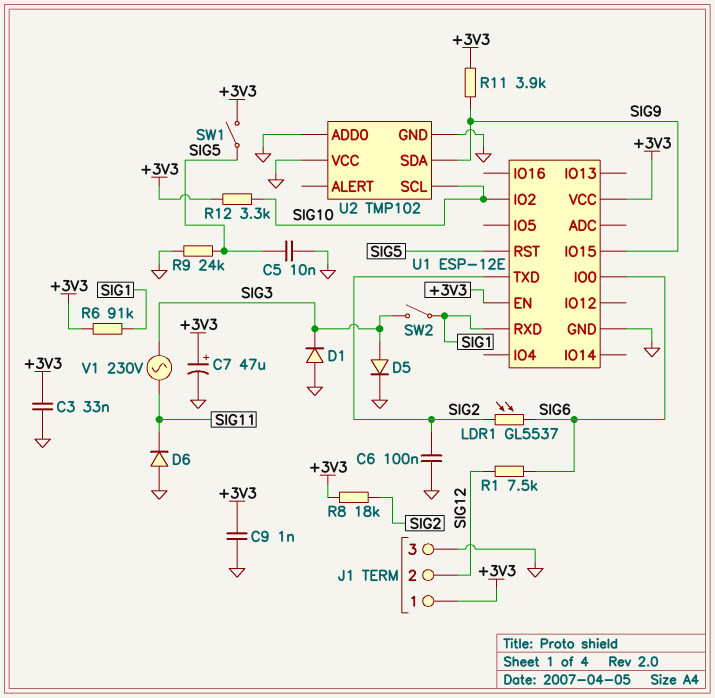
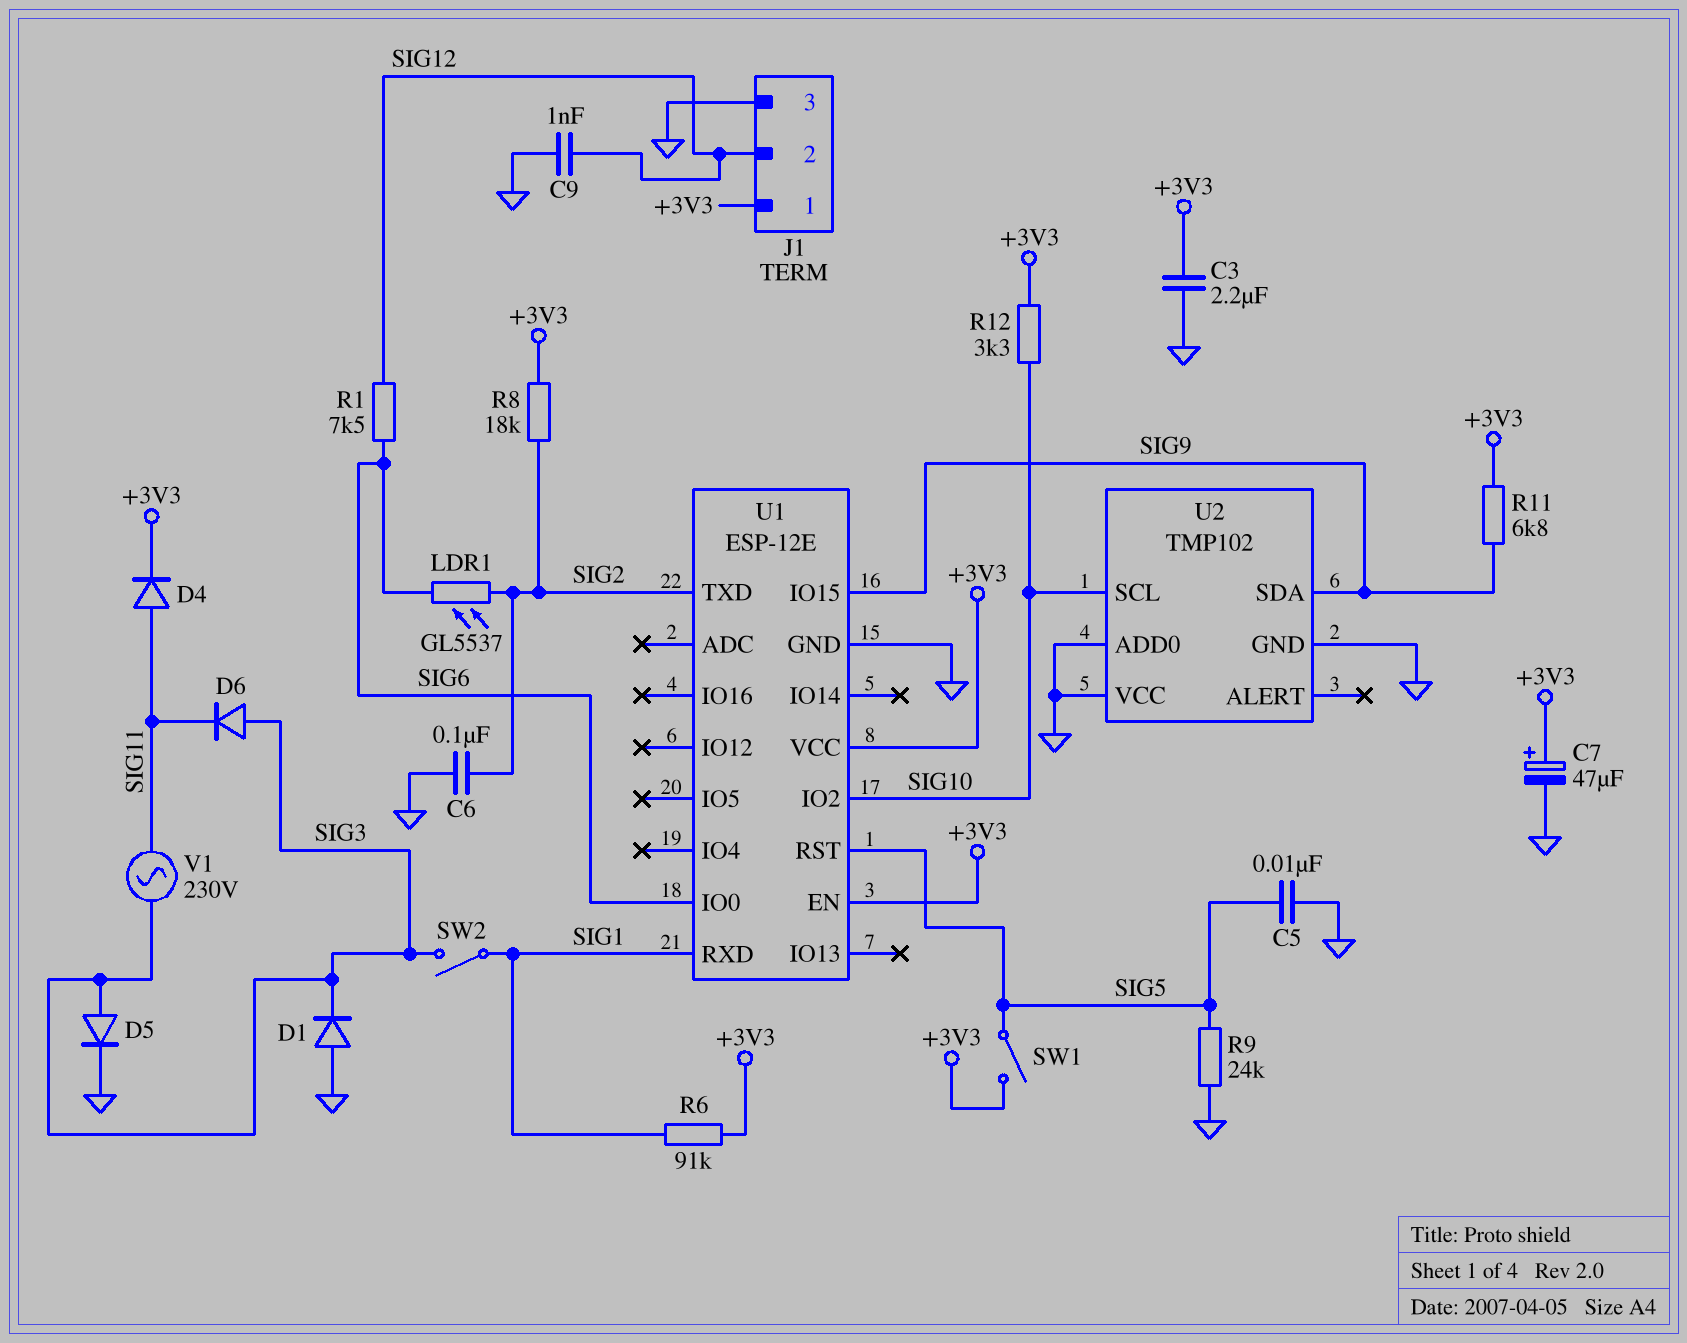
C3: 33nF (+3V3, GND) -> 2.2uF (+3V3, GND)
C9: 1nF (+3V3, GND) -> 1nF (GND, SIG12)
D4: none -> diode (A SIG11, K +3V3)
D6: diode (A GND, K SIG11) -> diode (A SIG3, K SIG11)
R11: 3.9k (+3V3, SIG9) -> 6.8k (+3V3, SIG9)

